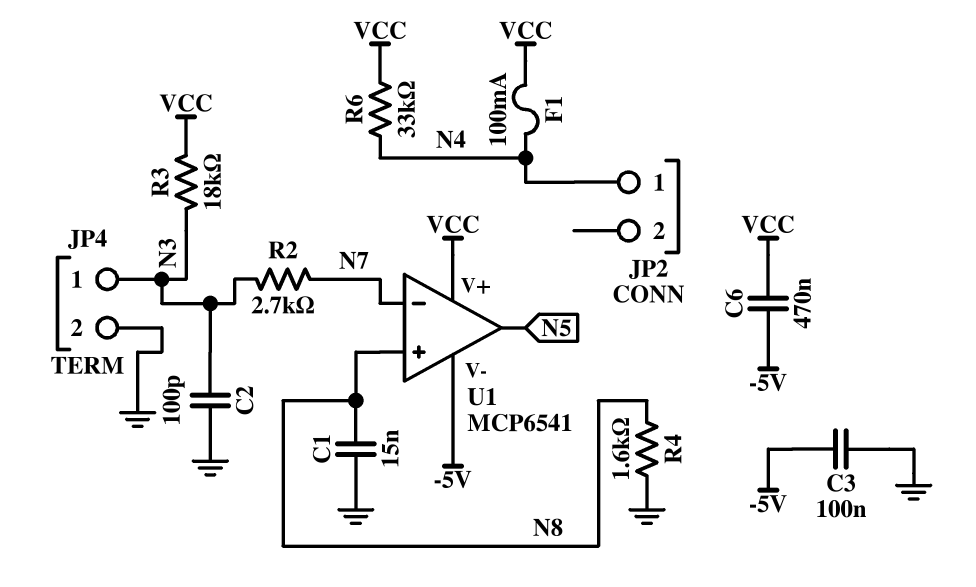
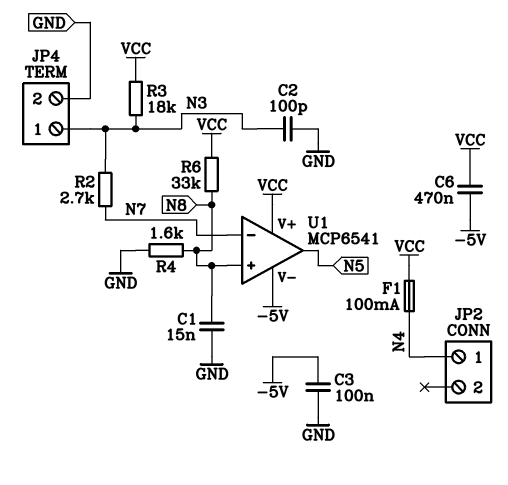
R6: 33k (N4, VCC) -> 33k (N8, VCC)

